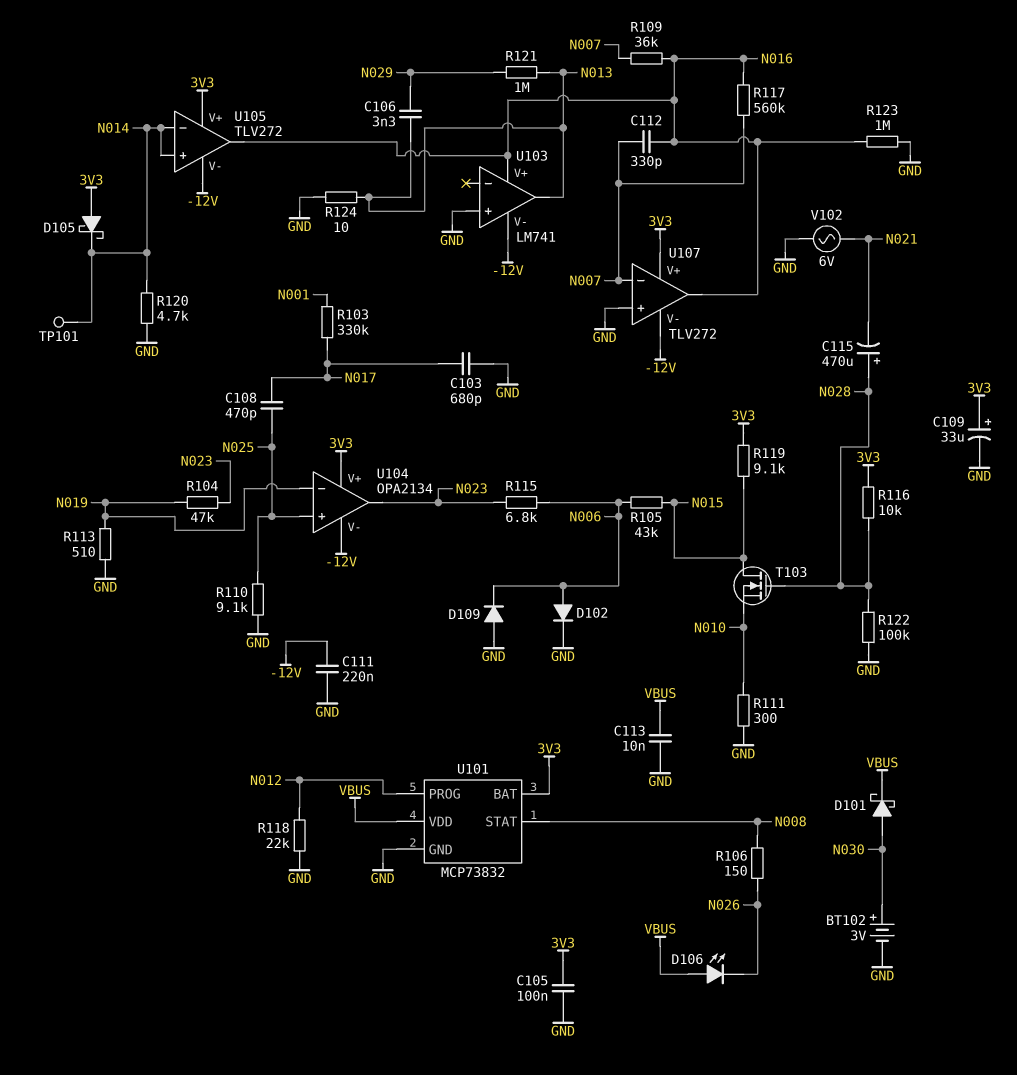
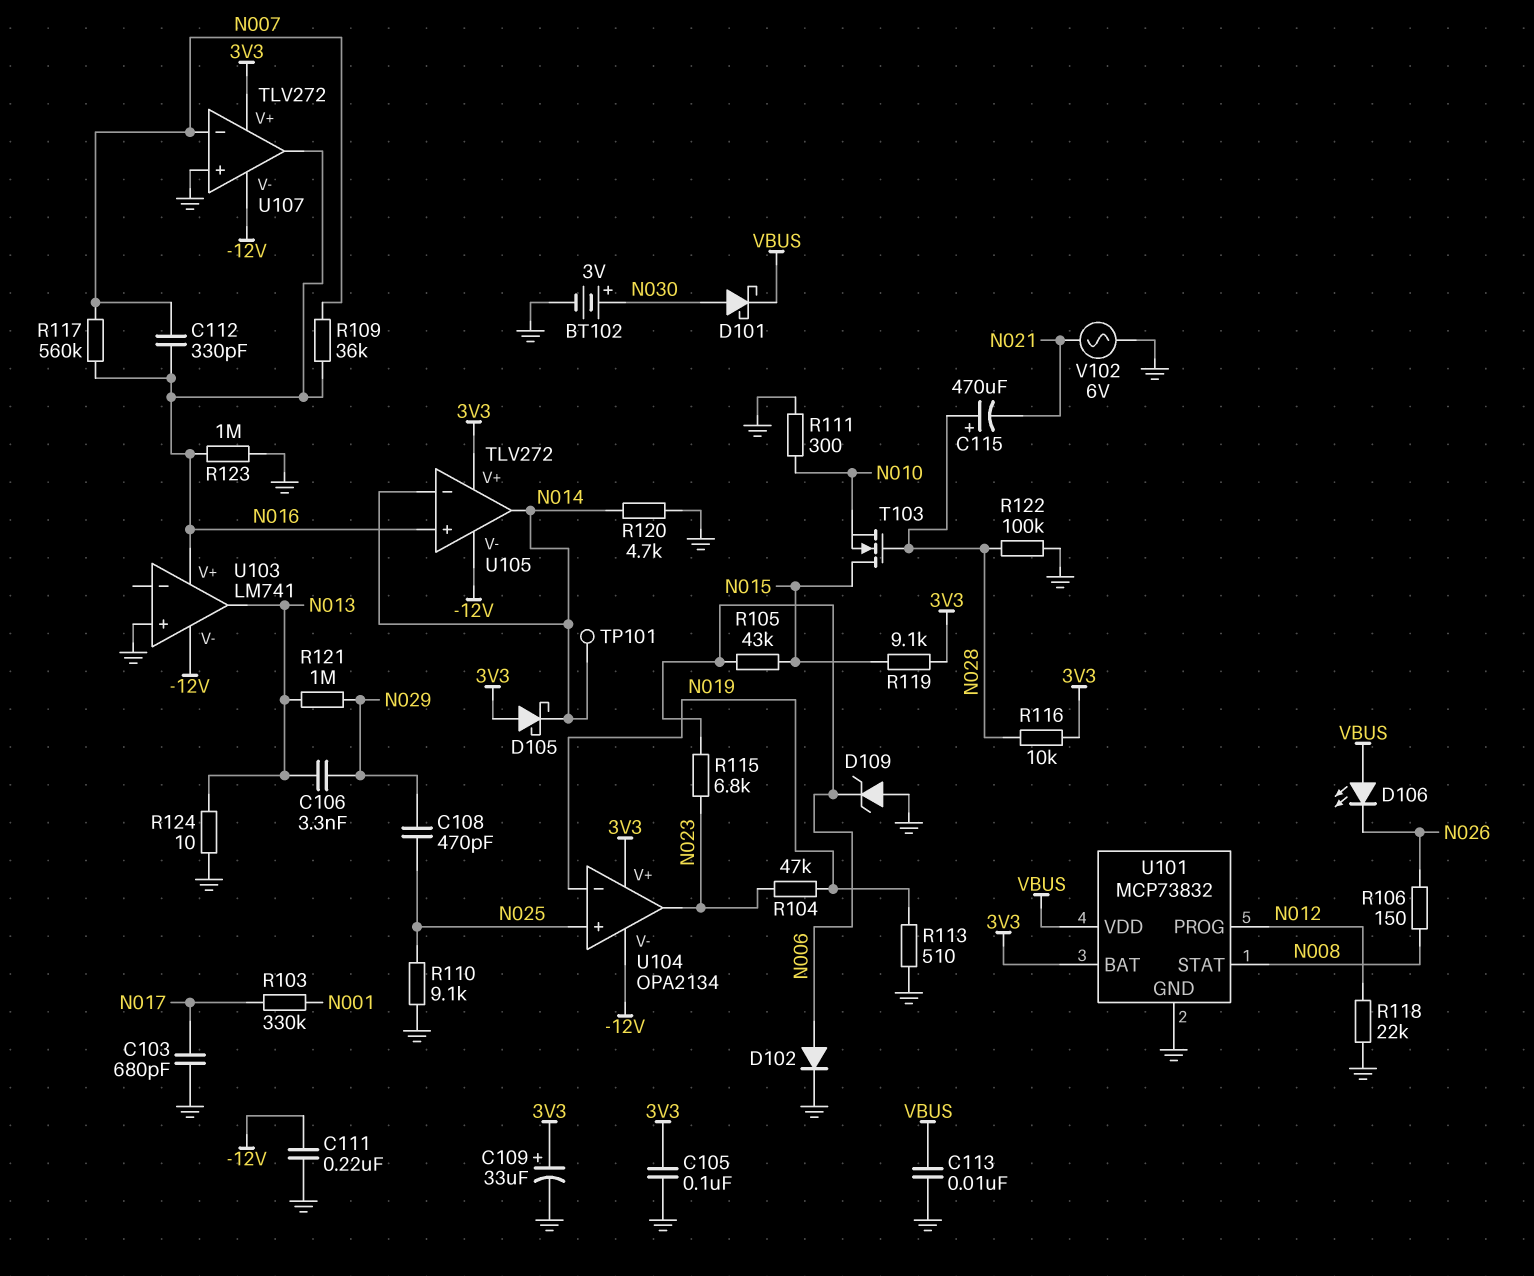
C108: 470pF (N017, N025) -> 470pF (N025, N029)
D109: diode (A GND, K N006) -> zener (A GND, K N006)
U105 pin in+: N014 -> N016
U105 pin out: N016 -> N014

